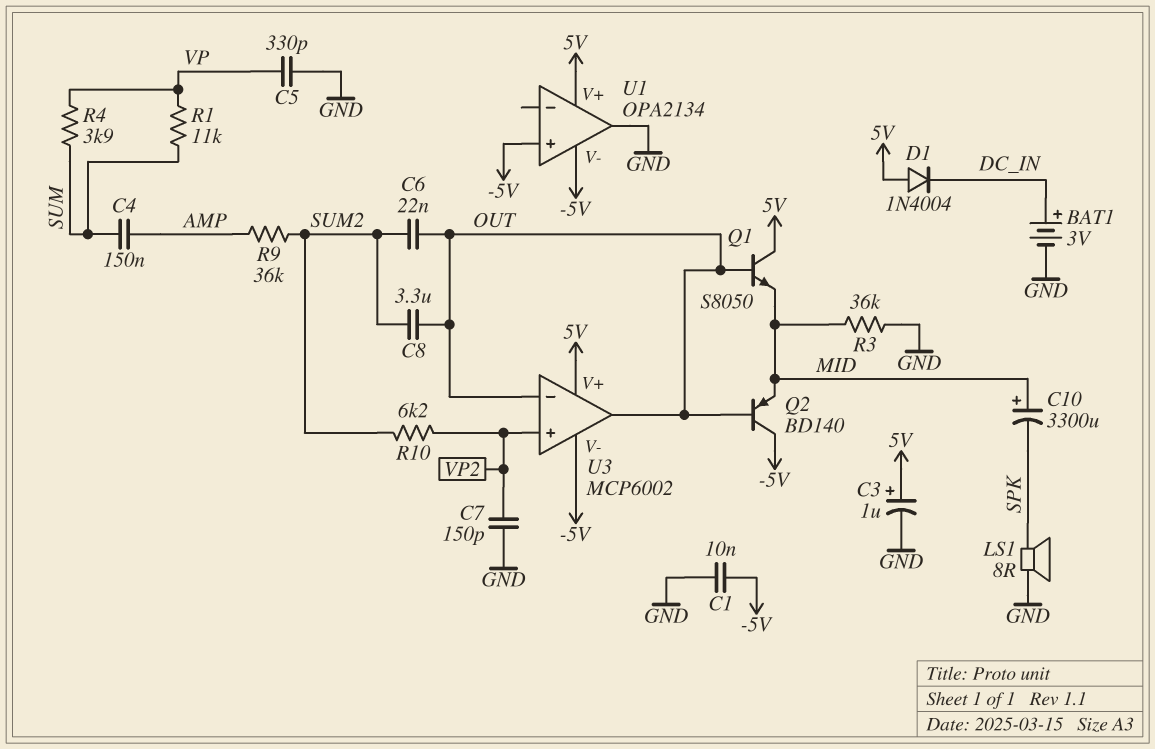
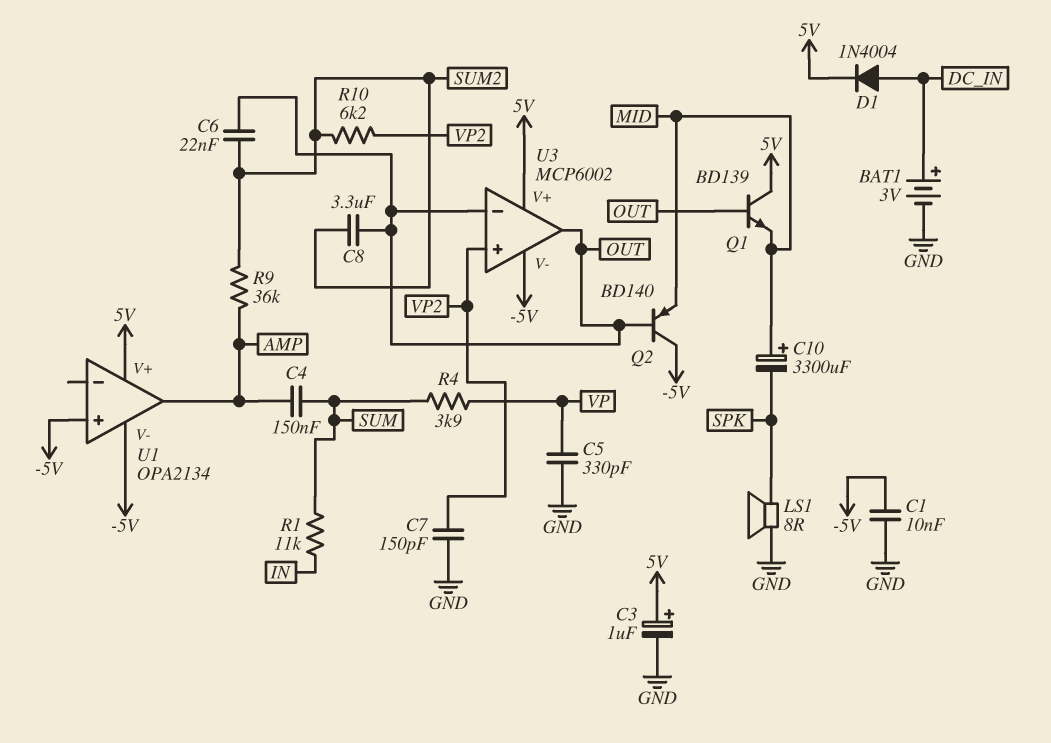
D1: diode 1N4004 (A 5V, K DC_IN) -> diode 1N4004 (A DC_IN, K 5V)
Q1: NPN S8050 (B OUT, C 5V, E MID) -> NPN BD139 (B OUT, C 5V, E MID)
R1: 11k (SUM, VP) -> 11k (IN, SUM)
R3: 36k (GND, MID) -> none
U1 pin out: GND -> AMP

